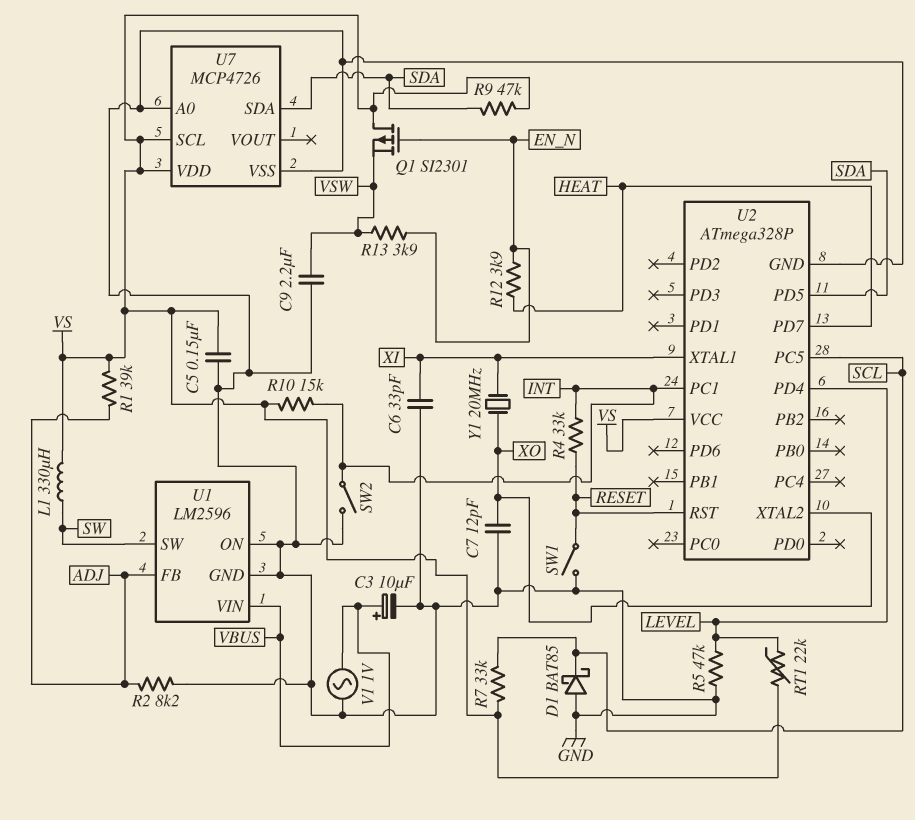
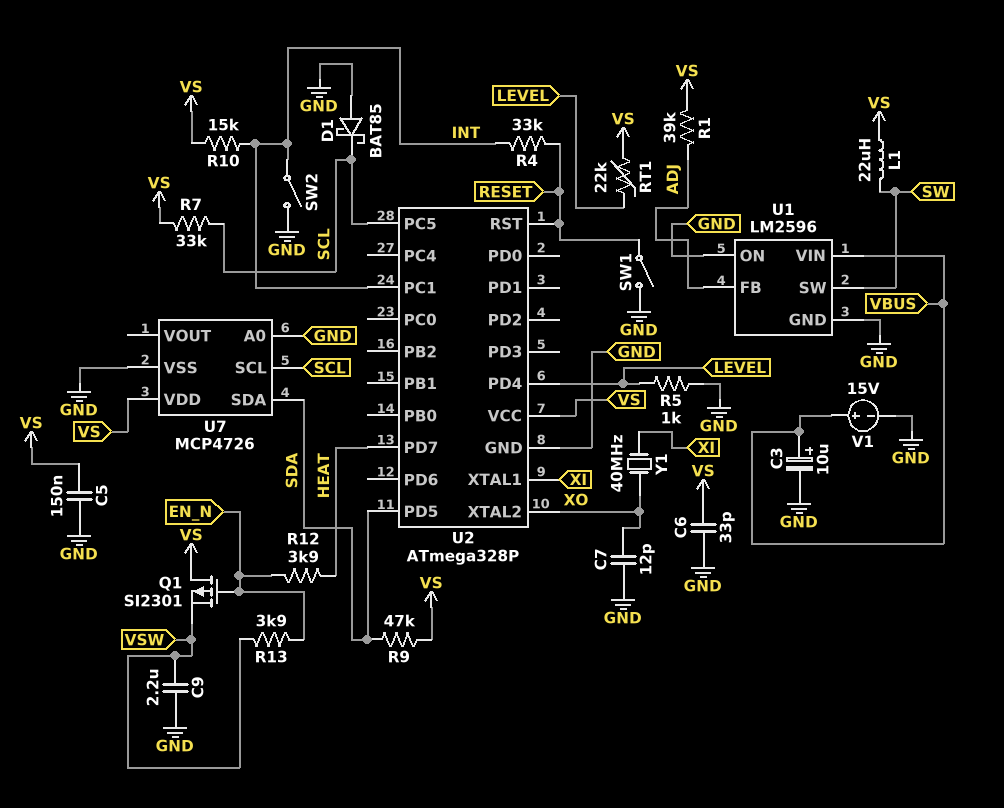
C6: 33pF (GND, XI) -> 33pF (GND, VS)
L1: 330uH (SW, VS) -> 22uH (SW, VS)
R2: 8.2k (ADJ, GND) -> none
R5: 47k (GND, LEVEL) -> 1k (GND, LEVEL)
U7 pin SCL: VS -> SCL
V1: AC 1V (GND, VBUS) -> 15V (plus VBUS, minus GND)
Y1: 20MHz (XI, XO) -> 40MHz (XI, XO)

